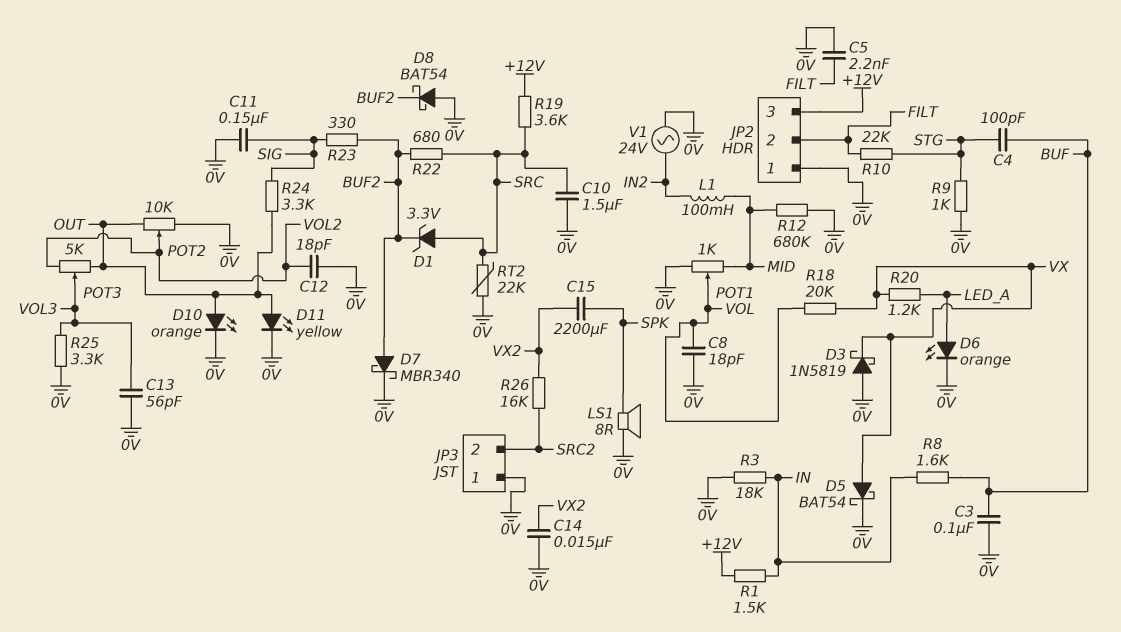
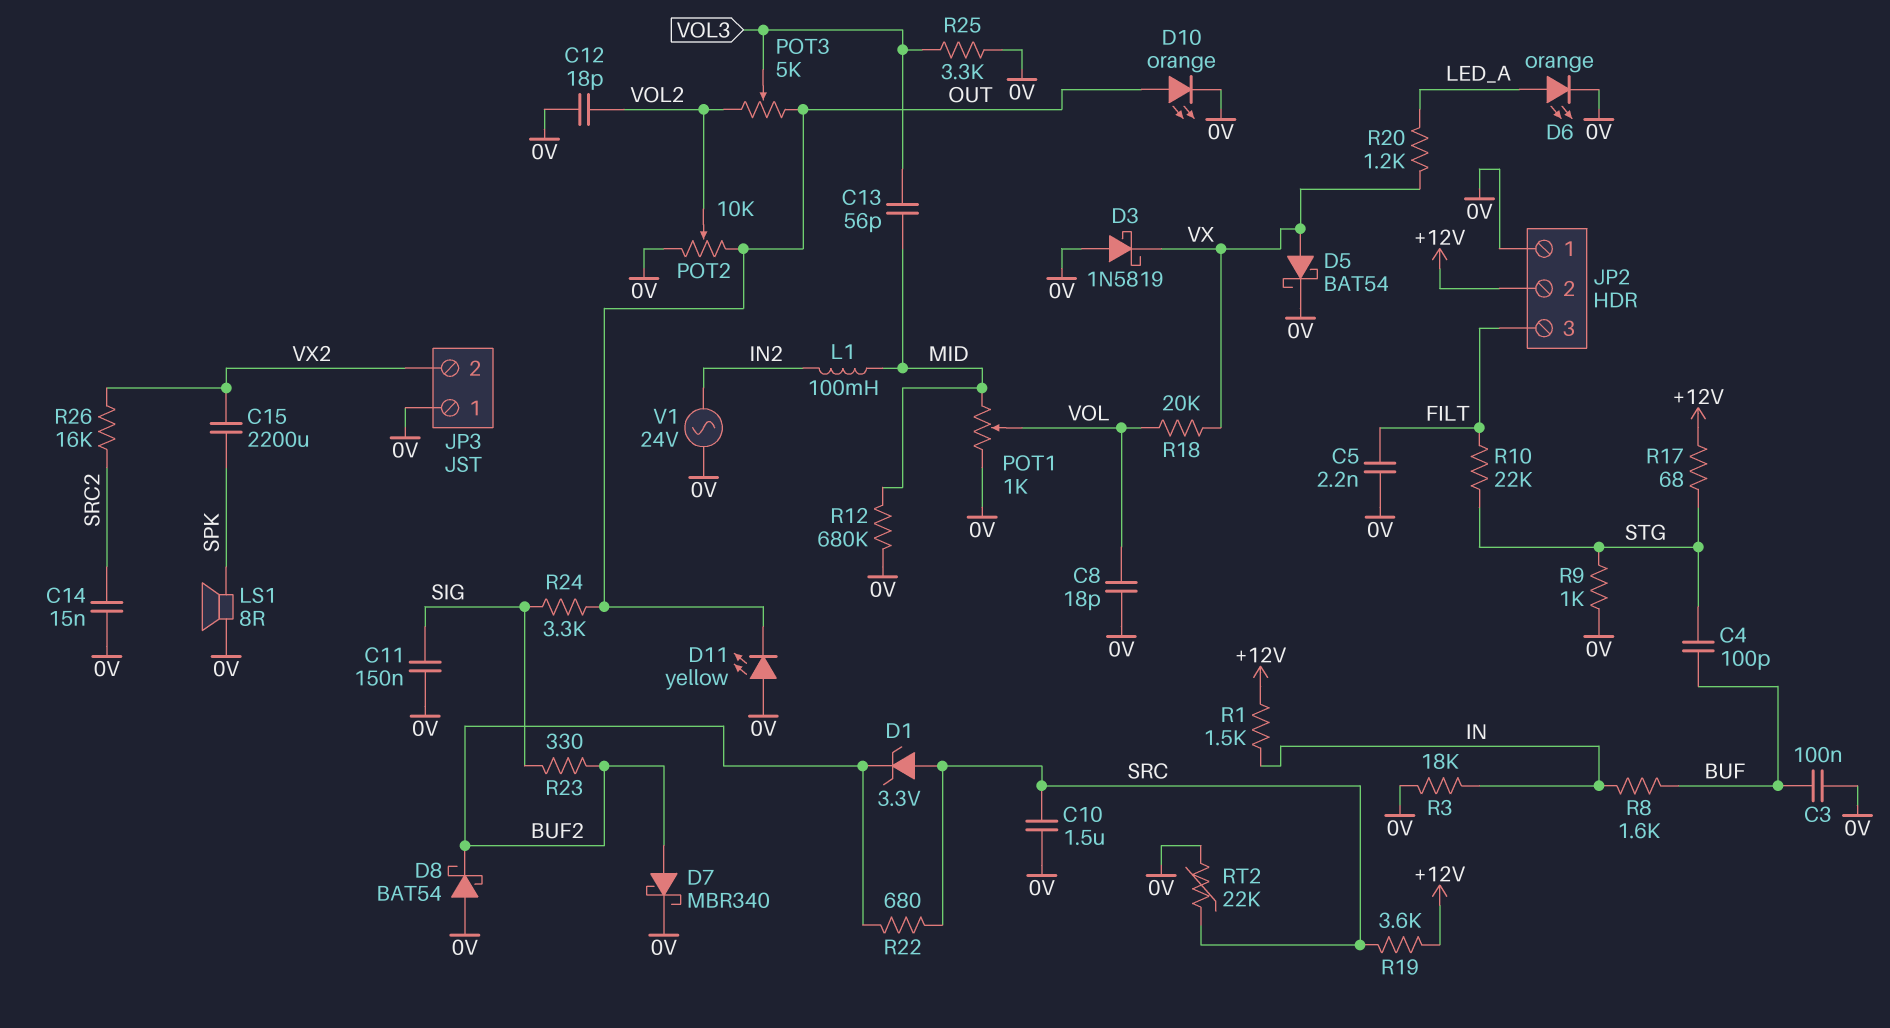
C13: 56pF (0V, VOL3) -> 56pF (MID, VOL3)
C14: 15nF (0V, VX2) -> 15nF (0V, SRC2)
D11: LED yellow (A OUT, K 0V) -> LED yellow (A 0V, K OUT)
JP2 pin 2: FILT -> +12V
JP2 pin 3: +12V -> FILT
JP3 pin 2: SRC2 -> VX2
R17: none -> 68 (+12V, STG)

